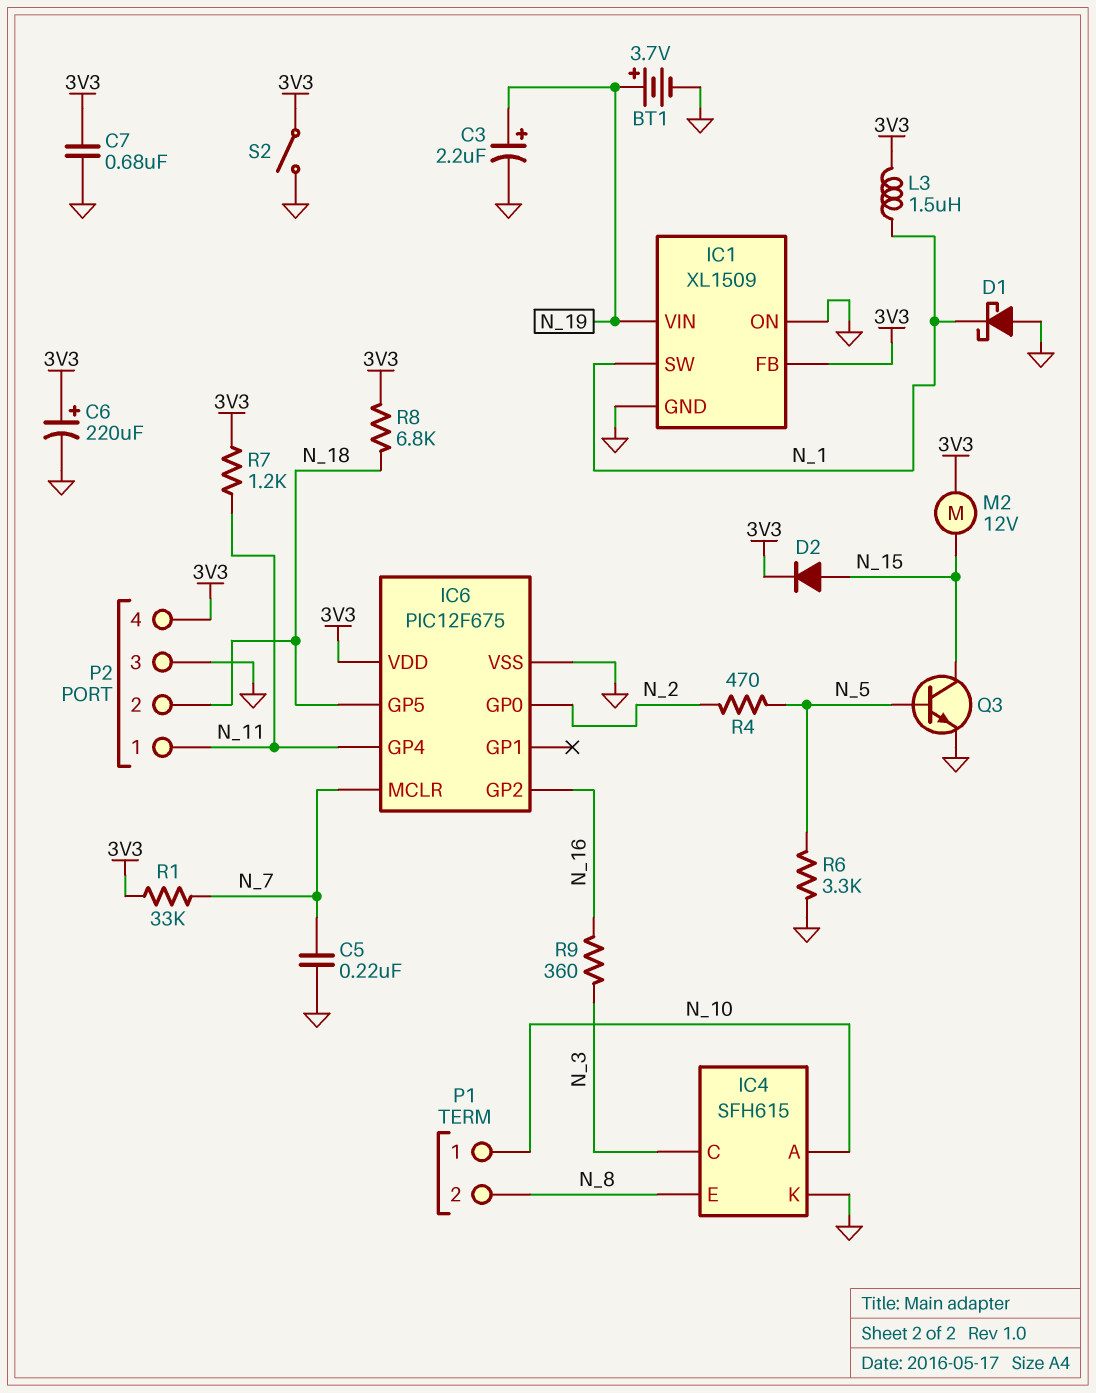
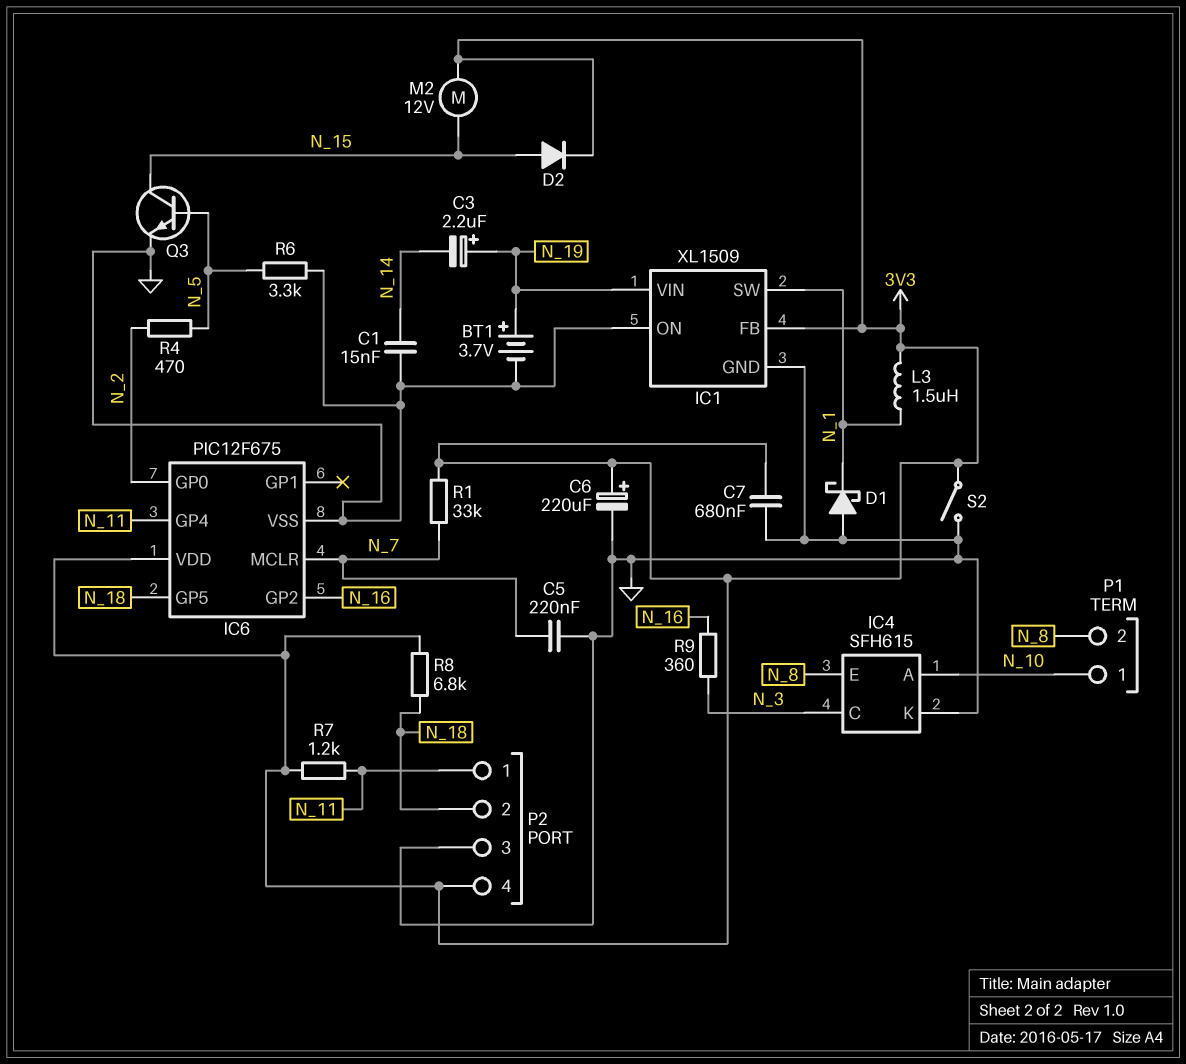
C1: none -> 15nF (GND, N_14)
C3: 2.2uF (plus N_19, minus GND) -> 2.2uF (plus N_19, minus N_14)

